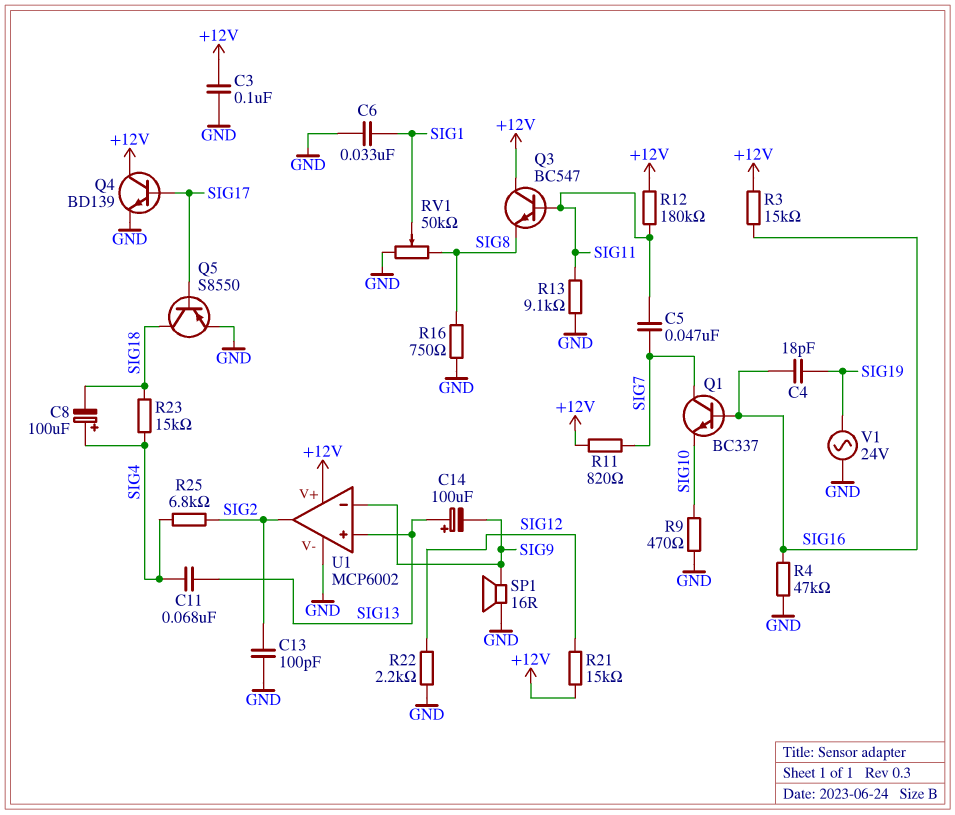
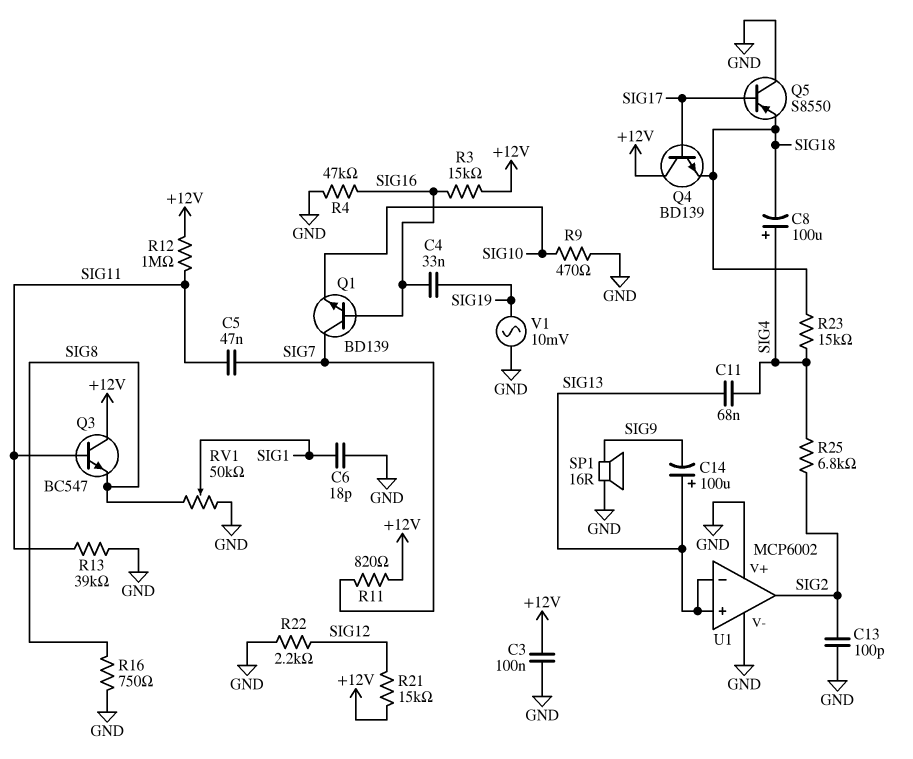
C4: 18pF (SIG16, SIG19) -> 33nF (SIG16, SIG19)
C6: 33nF (GND, SIG1) -> 18pF (GND, SIG1)
Q1: NPN BC337 (B SIG16, C SIG7, E SIG10) -> NPN BD139 (B SIG16, C SIG7, E SIG10)
Q4: NPN BD139 (B SIG17, C +12V, E GND) -> NPN BD139 (B SIG17, C +12V, E SIG18)
Q5: PNP S8550 (B SIG17, C SIG18, E GND) -> PNP S8550 (B SIG17, C GND, E SIG18)
R12: 180k (+12V, SIG11) -> 1M (+12V, SIG11)
R13: 9.1k (GND, SIG11) -> 39k (GND, SIG11)
U1 pin V+: +12V -> GND
U1 pin in-: SIG9 -> SIG13
V1: AC 24V (GND, SIG19) -> AC 10mV (GND, SIG19)

